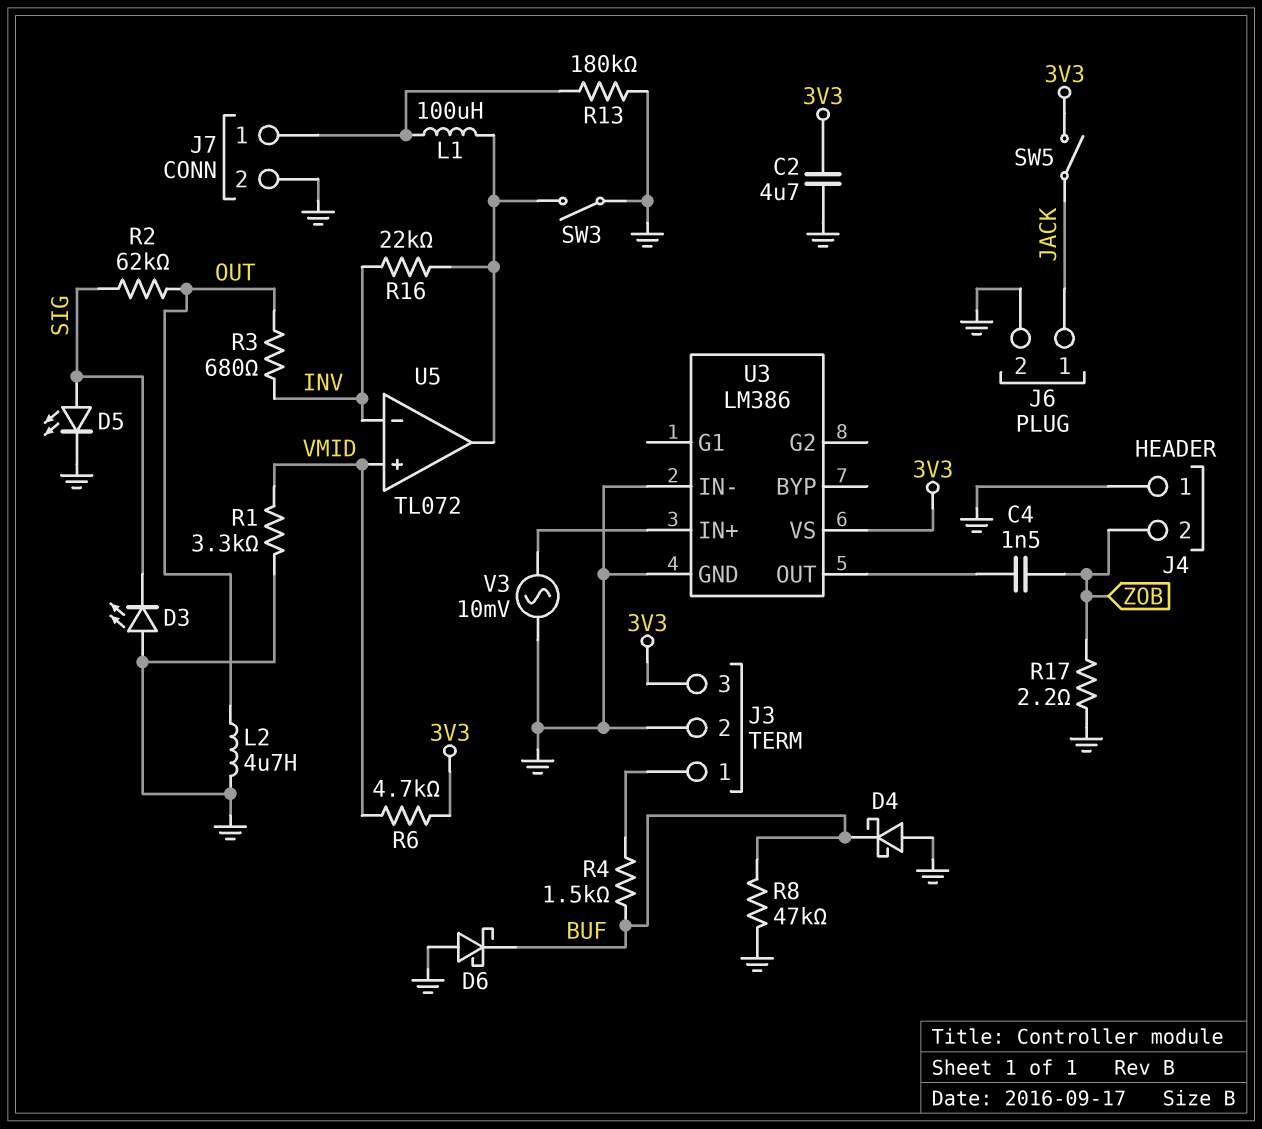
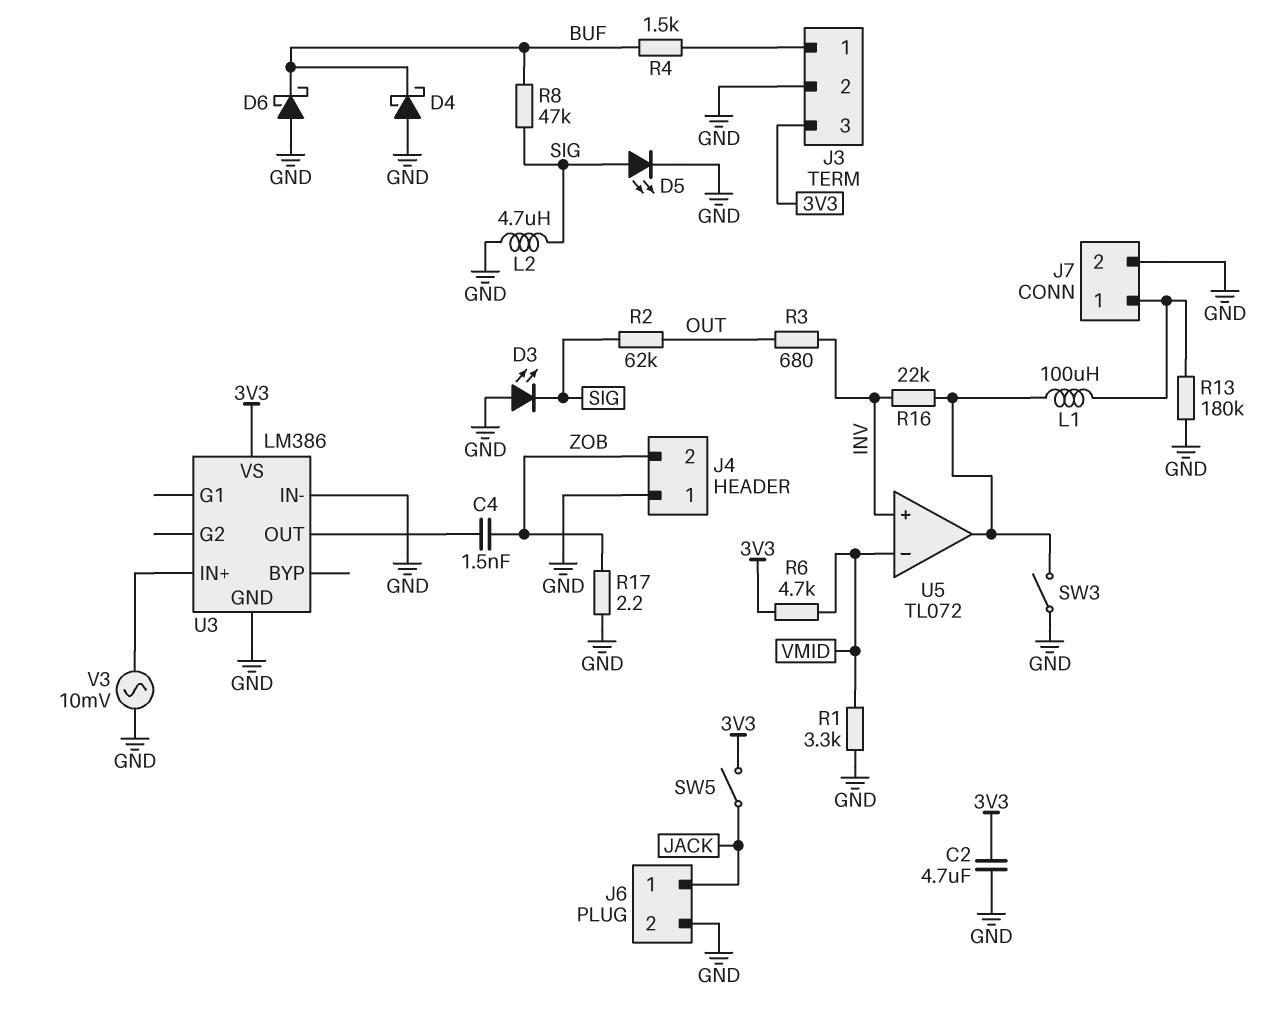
L2: 4.7uH (GND, OUT) -> 4.7uH (GND, SIG)
R8: 47k (BUF, GND) -> 47k (BUF, SIG)
U5 pin in+: VMID -> INV
U5 pin in-: INV -> VMID

